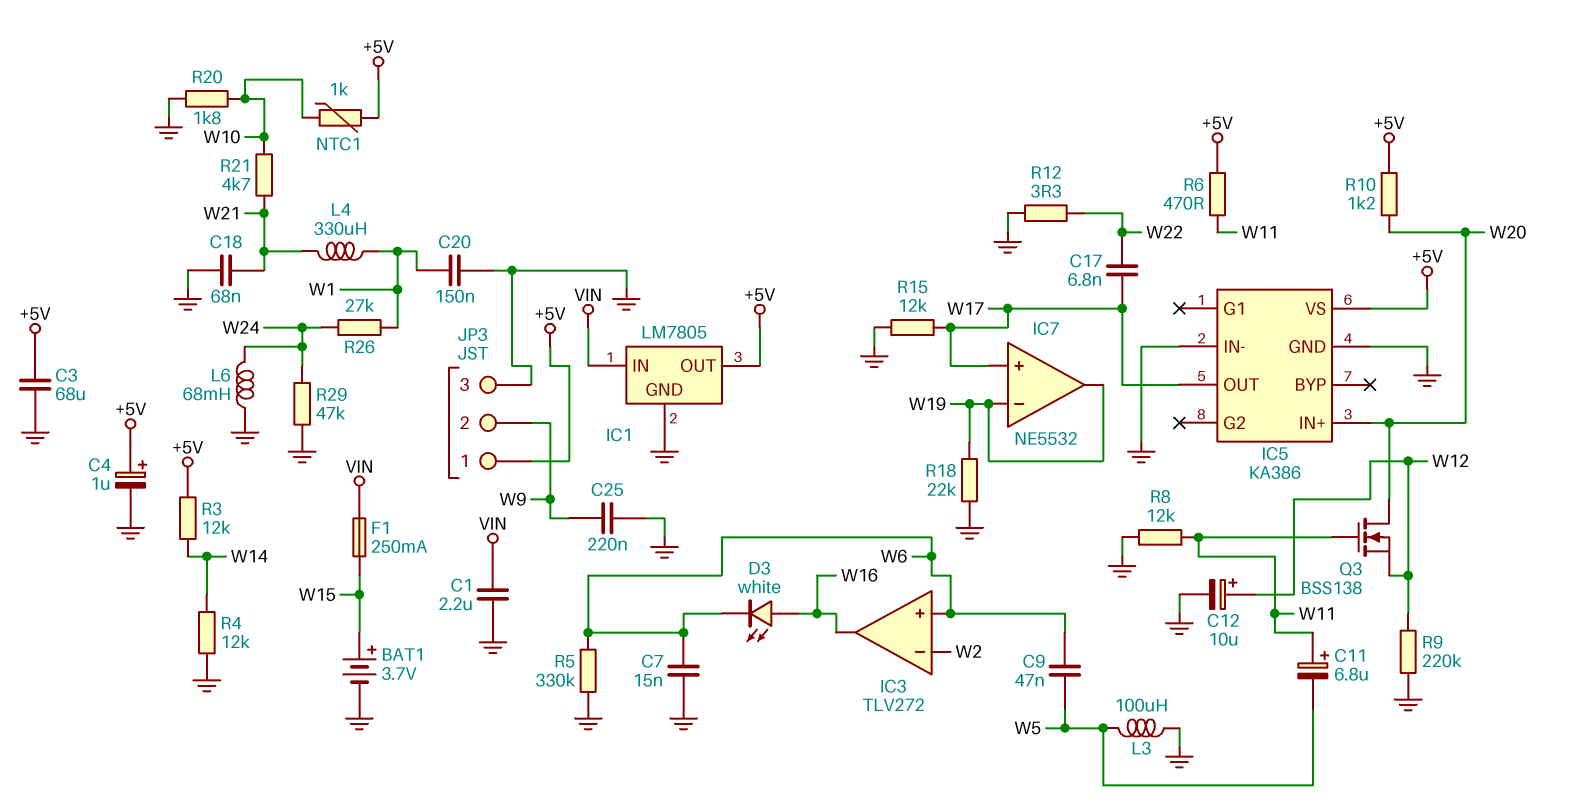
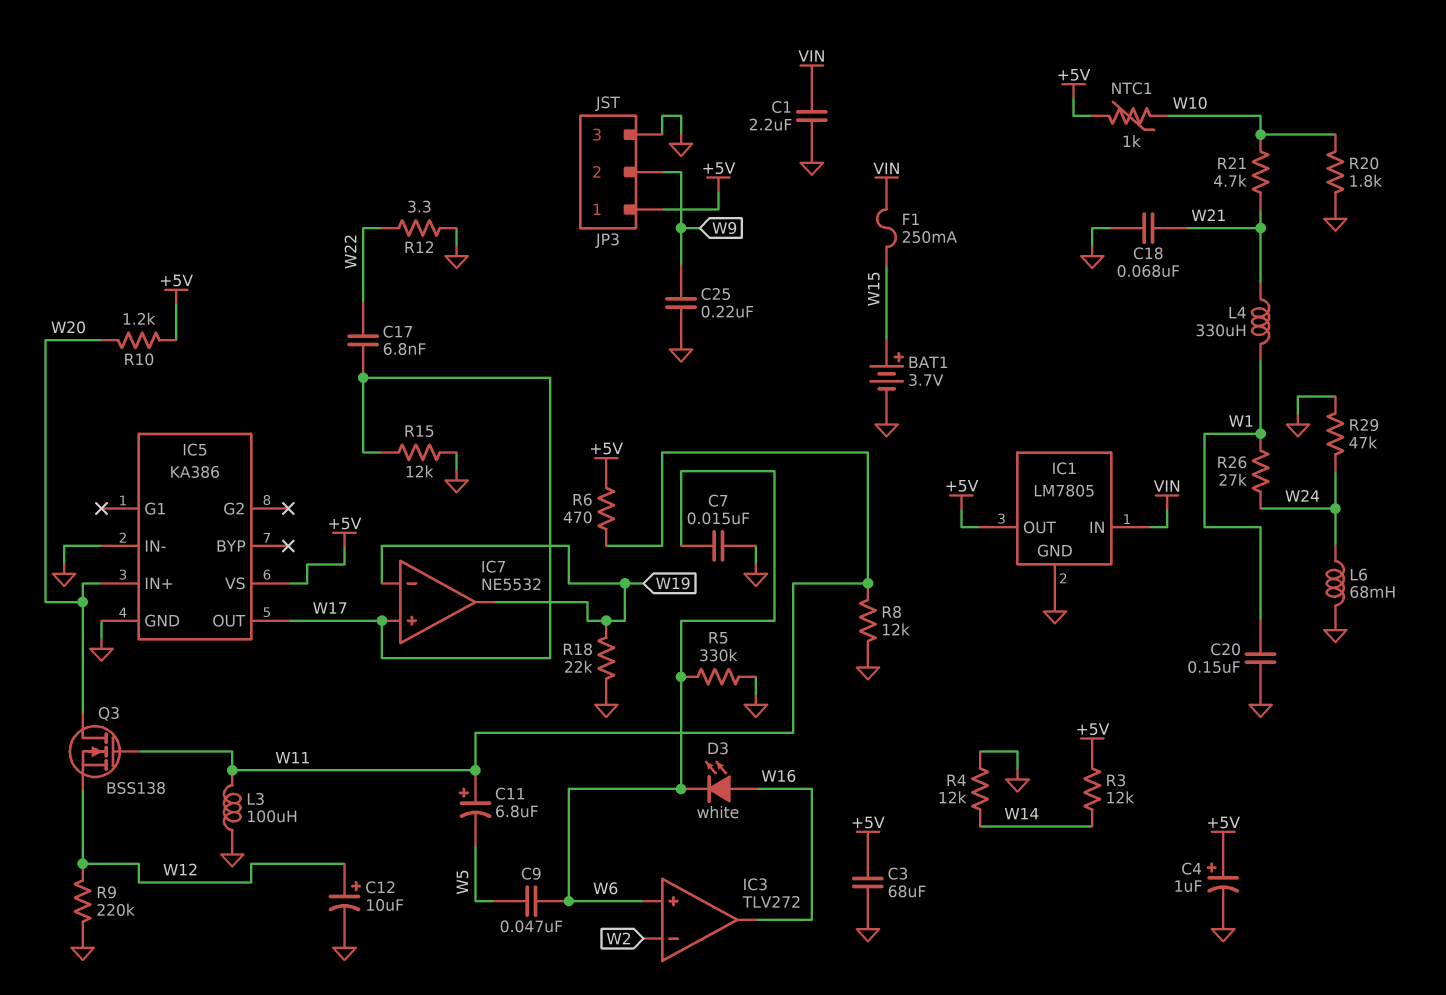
L3: 100uH (GND, W5) -> 100uH (GND, W11)

